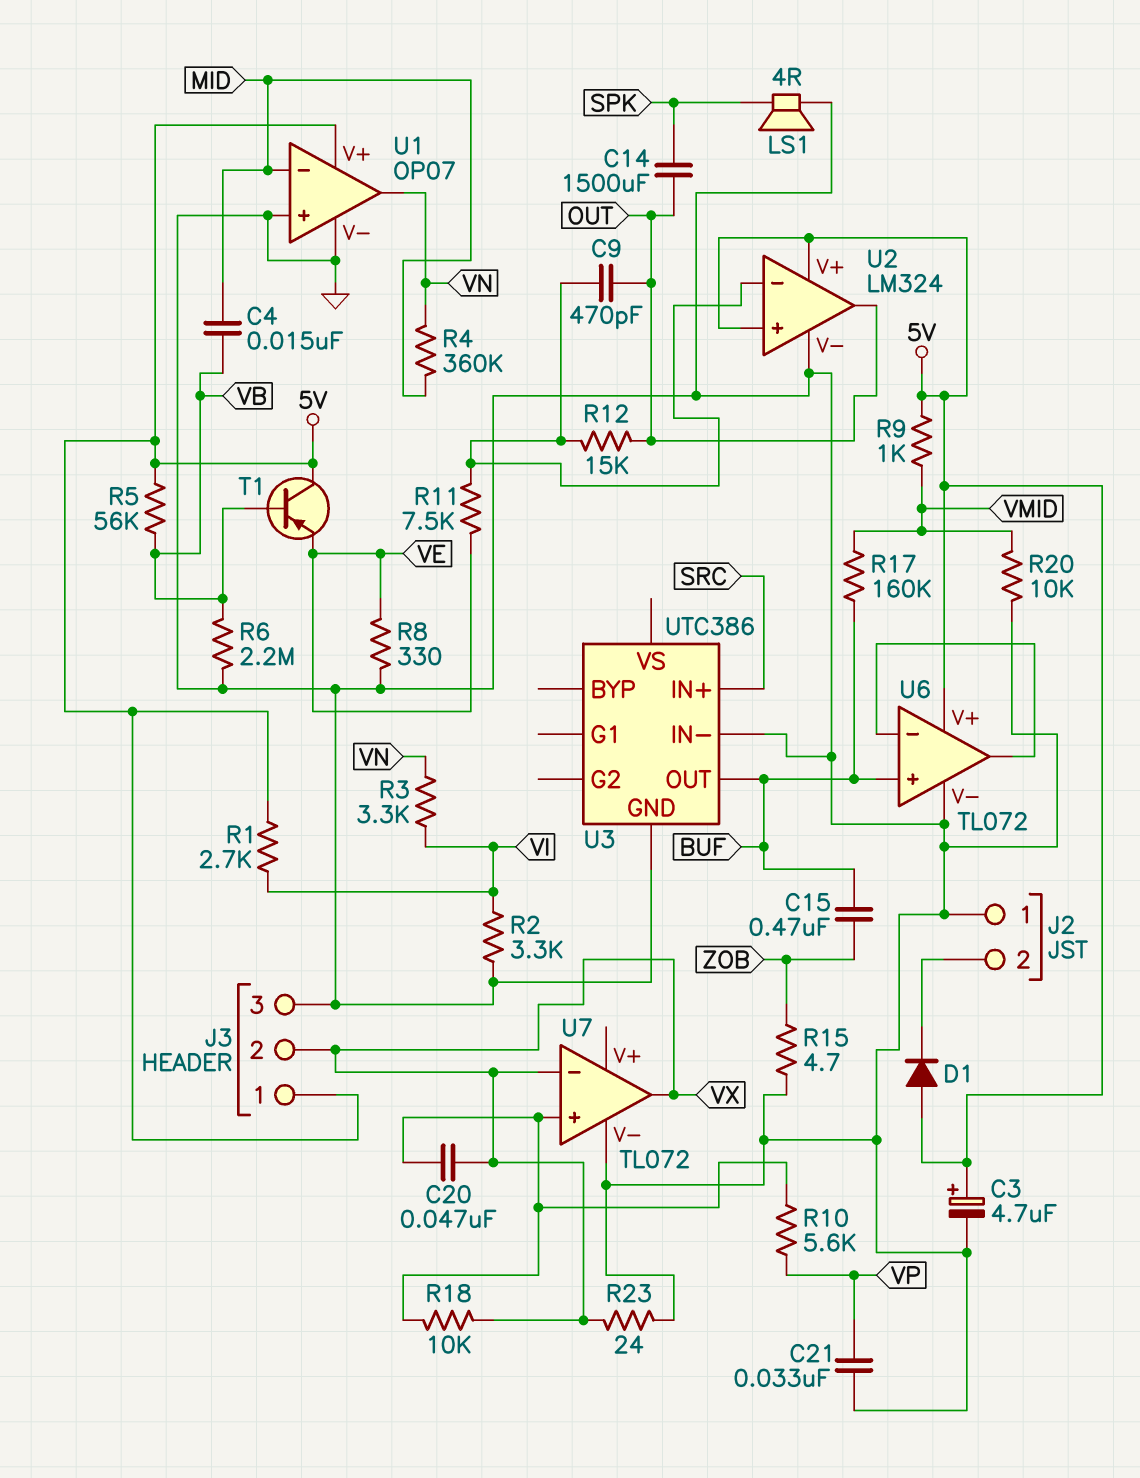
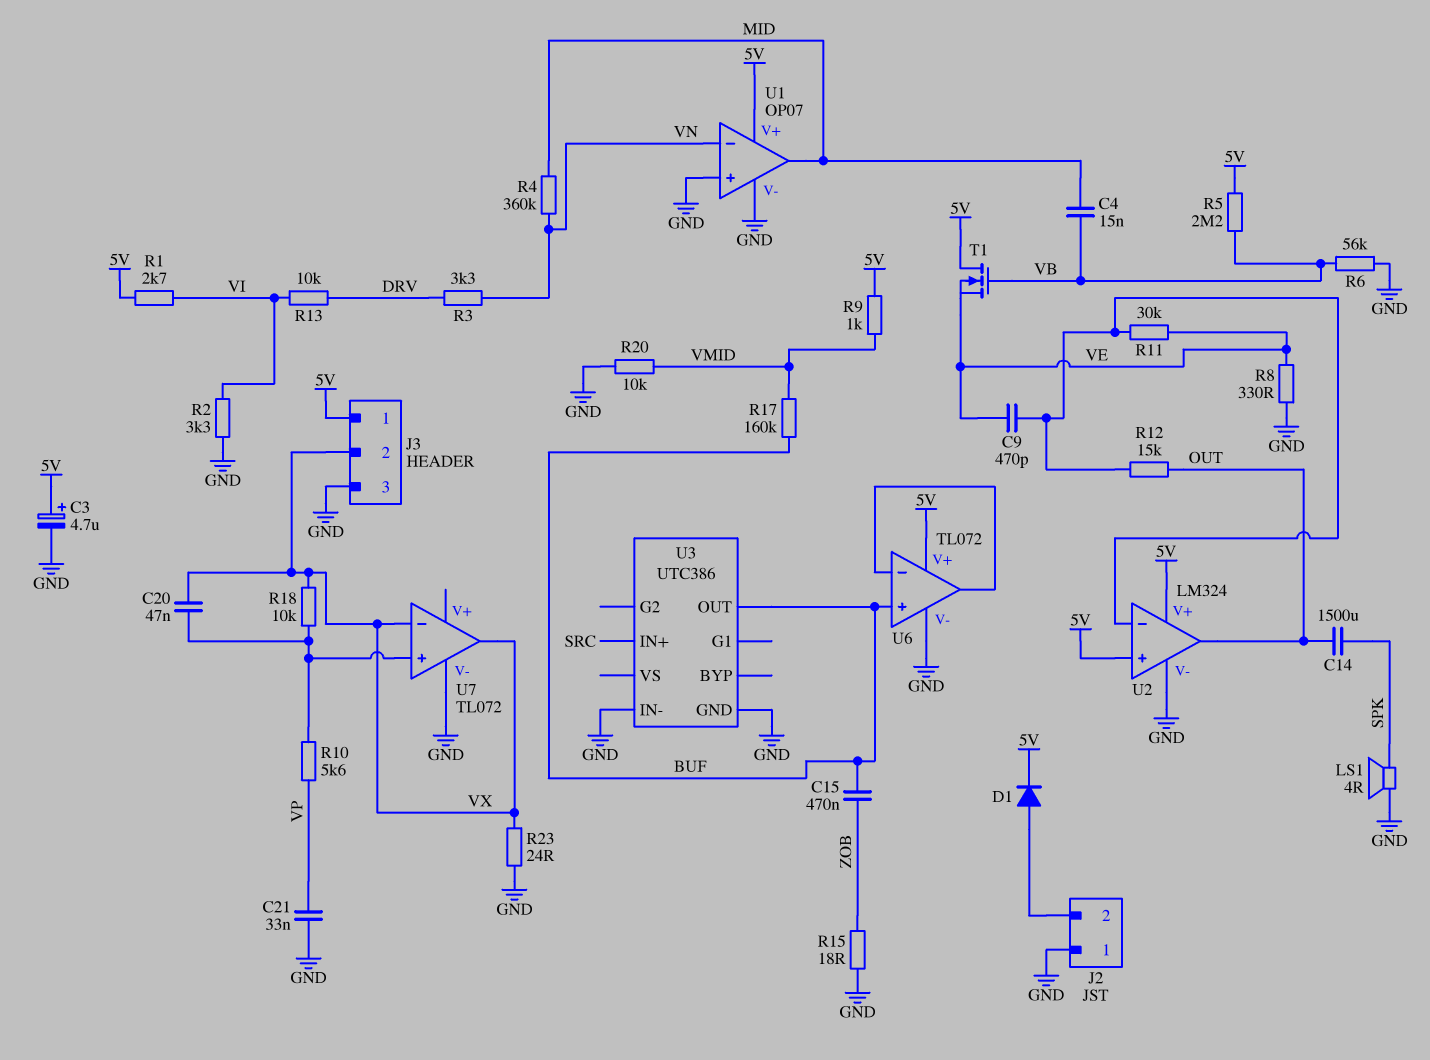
C9: 470pF (OUT, U2/in-) -> 470pF (U2/in-, VE)
D1: diode (A 5V, K J2/2) -> diode (A J2/2, K 5V)
R3: 3.3k (VI, VN) -> 3.3k (DRV, VN)
R5: 56k (5V, VB) -> 2.2M (5V, VB)
R6: 2.2M (GND, VB) -> 56k (GND, VB)
R11: 7.5k (U2/in-, VE) -> 30k (U2/in-, VE)
R13: none -> 10k (DRV, VI)
R15: 4.7 (GND, ZOB) -> 18 (GND, ZOB)
T1: PNP (B VB, C 5V, E VE) -> NMOS (G VB, D 5V, S VE)
U1 pin in-: MID -> VN
U1 pin out: VN -> MID

